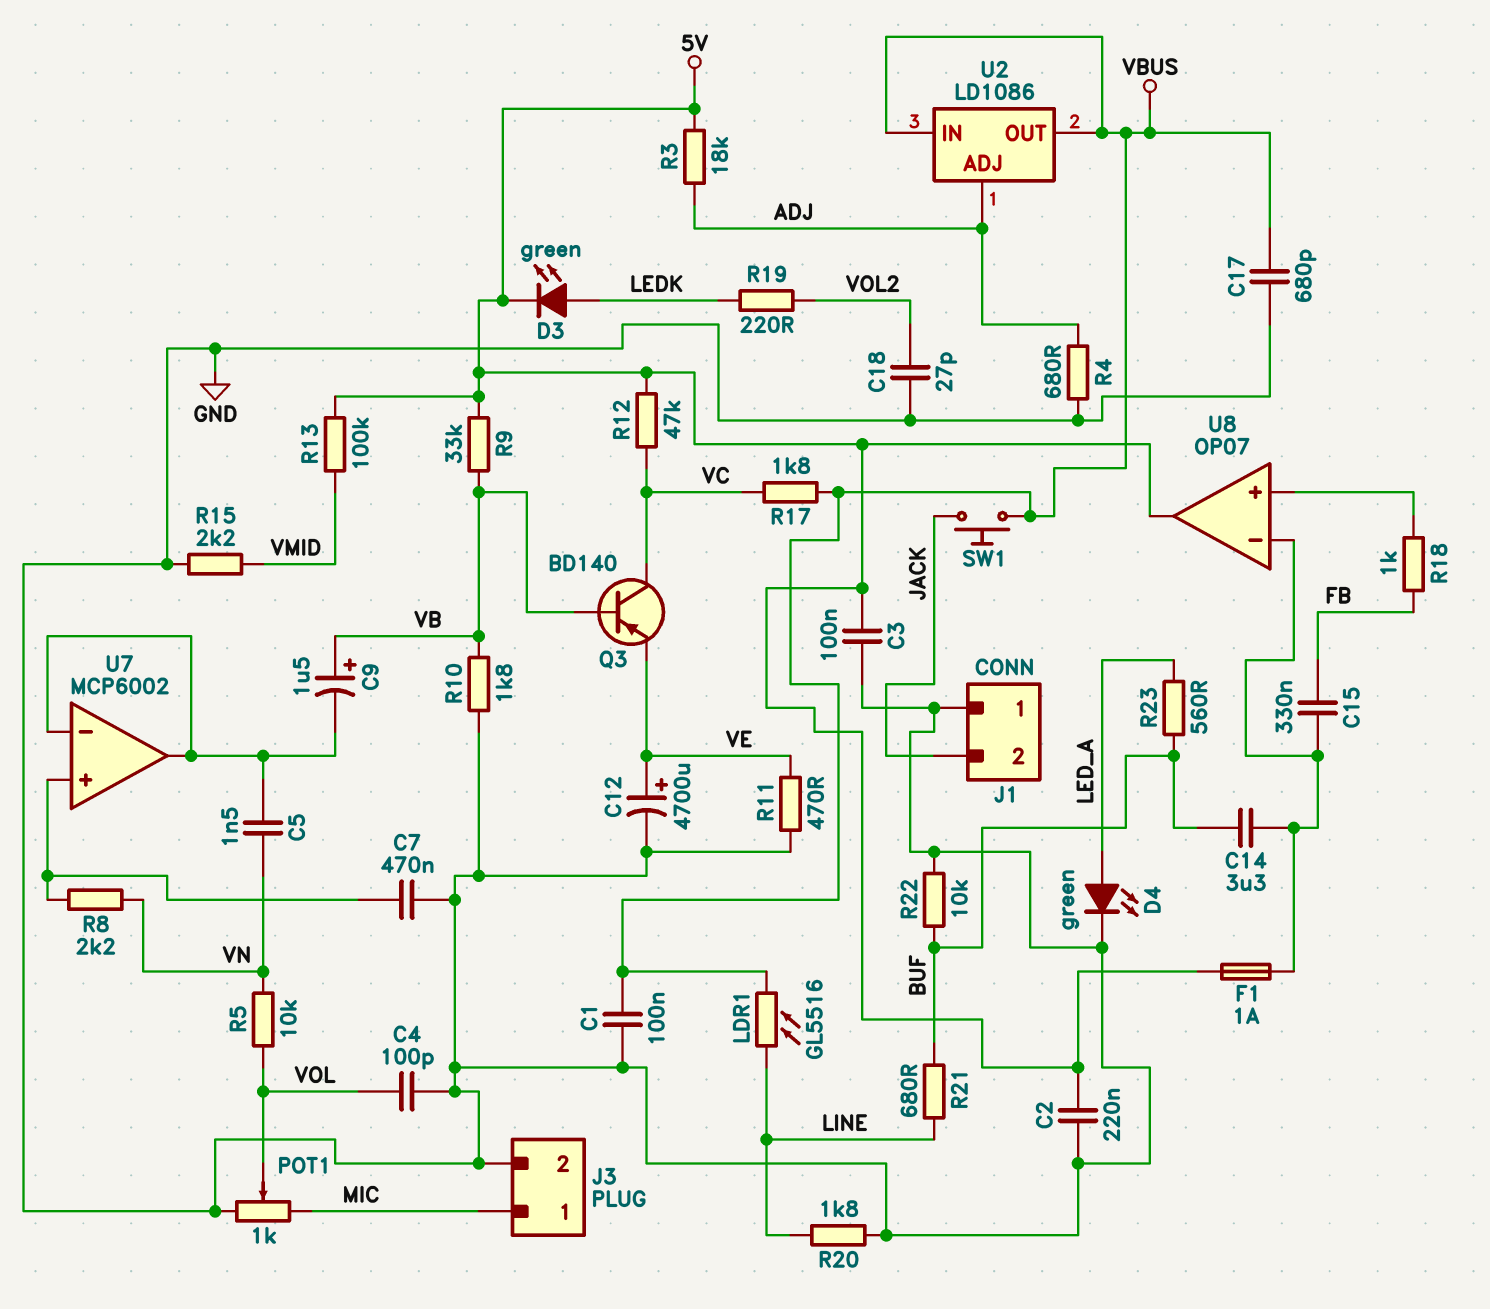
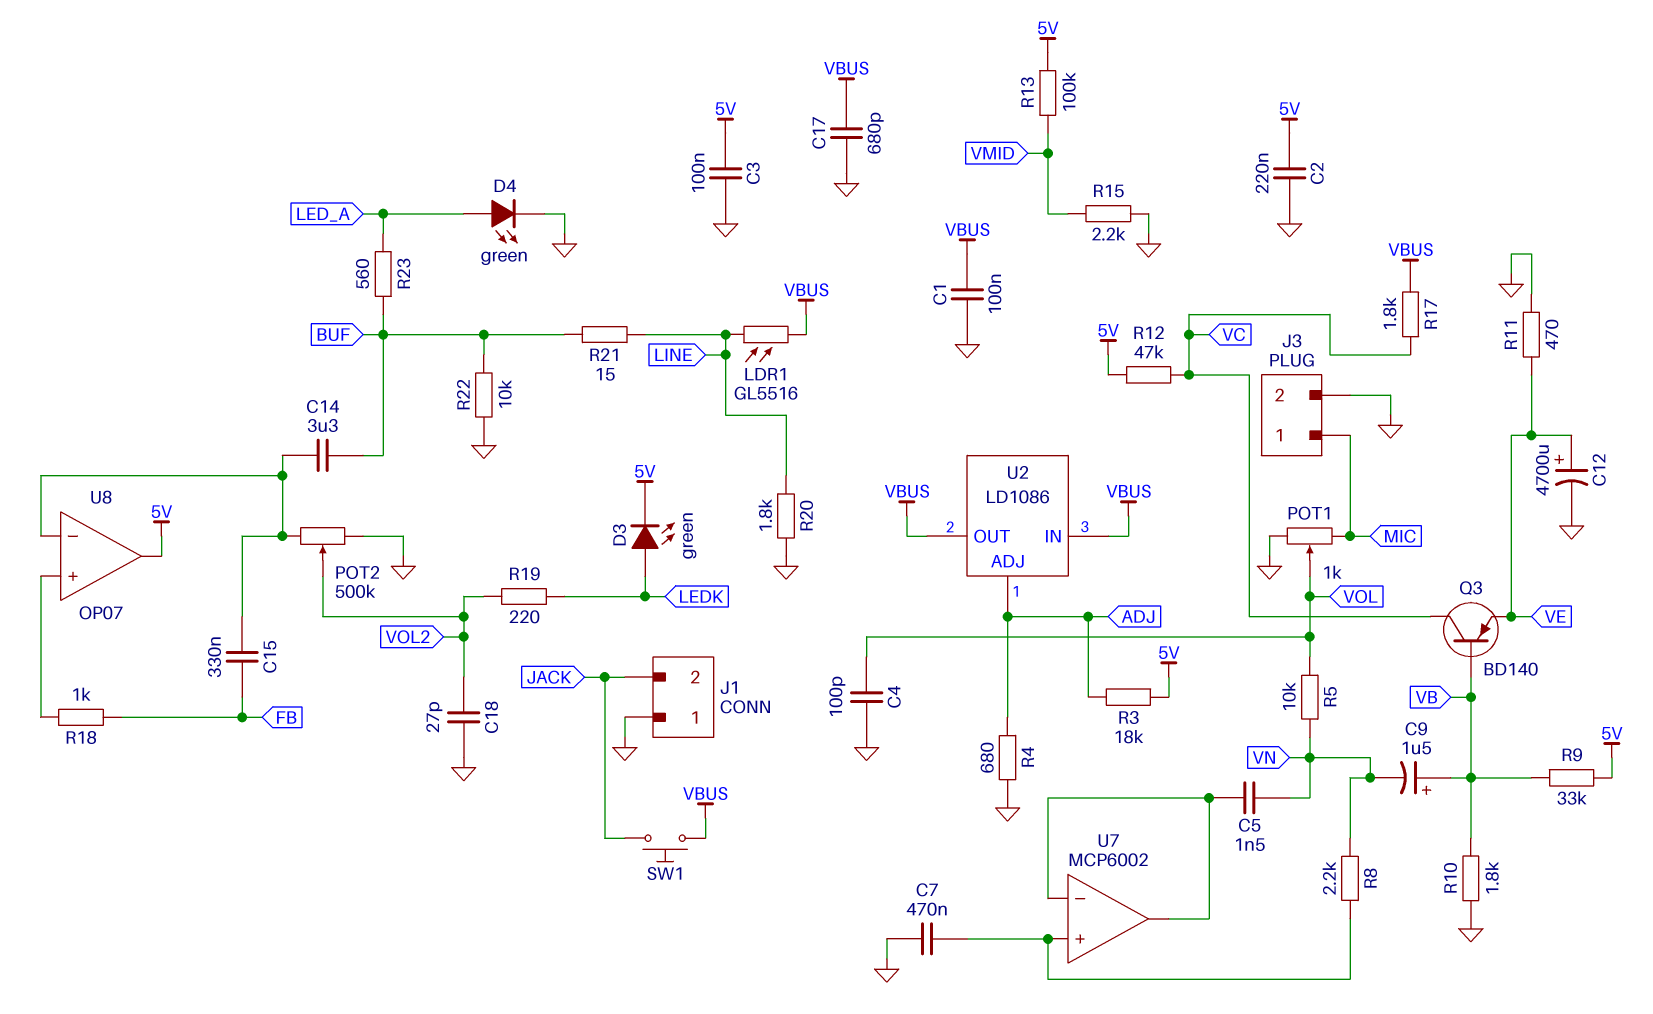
C9: 1.5uF (plus VB, minus U7/in-) -> 1.5uF (plus VB, minus VN)
F1: 1A (5V, U8/in-) -> none
POT2: none -> 500k (GND, U8/in-, wiper VOL2)
R21: 680 (BUF, LINE) -> 15 (BUF, LINE)

